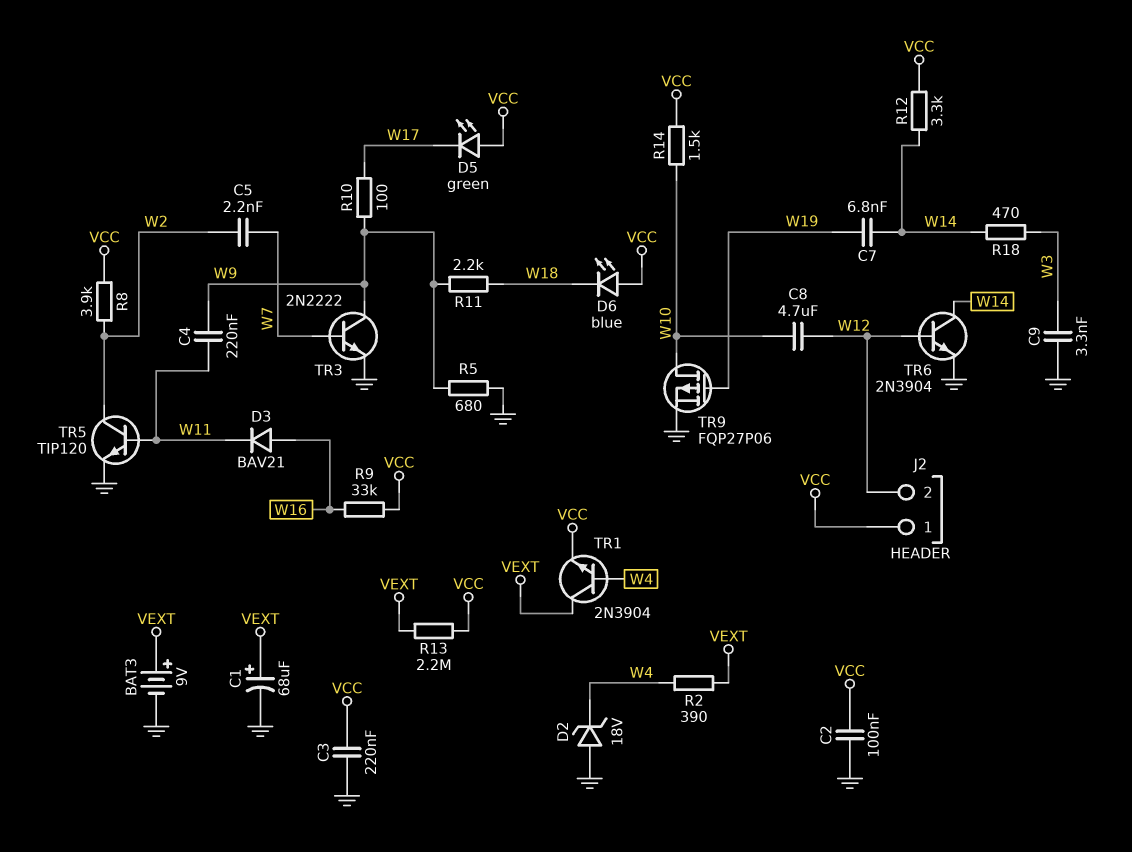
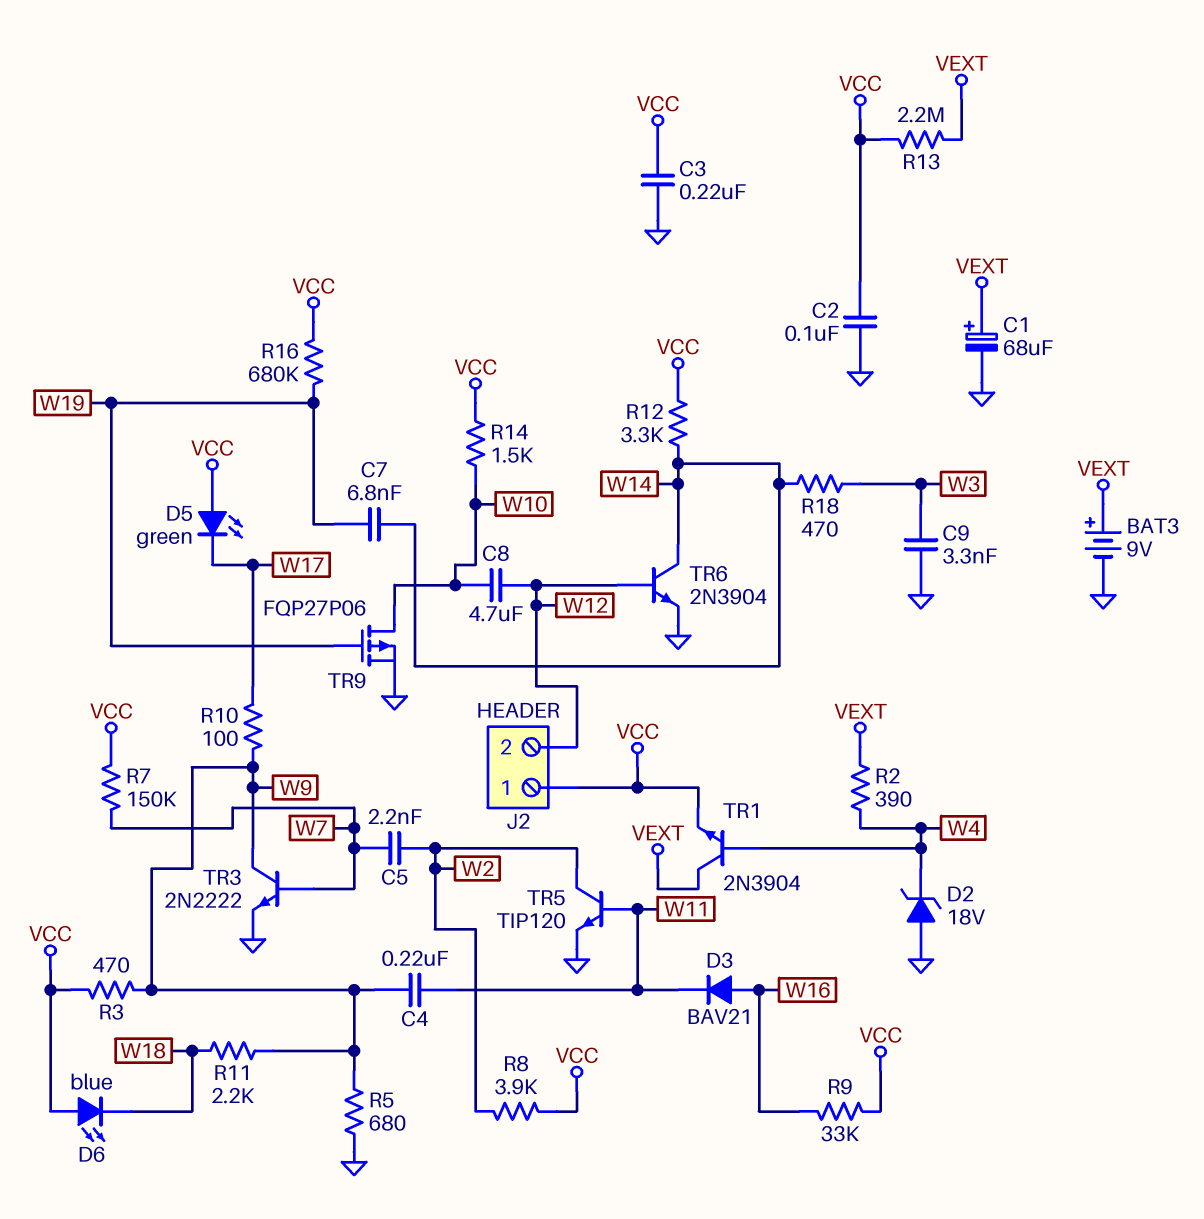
R3: none -> 470 (VCC, W9)
R7: none -> 150k (VCC, W7)
R16: none -> 680k (VCC, W19)

